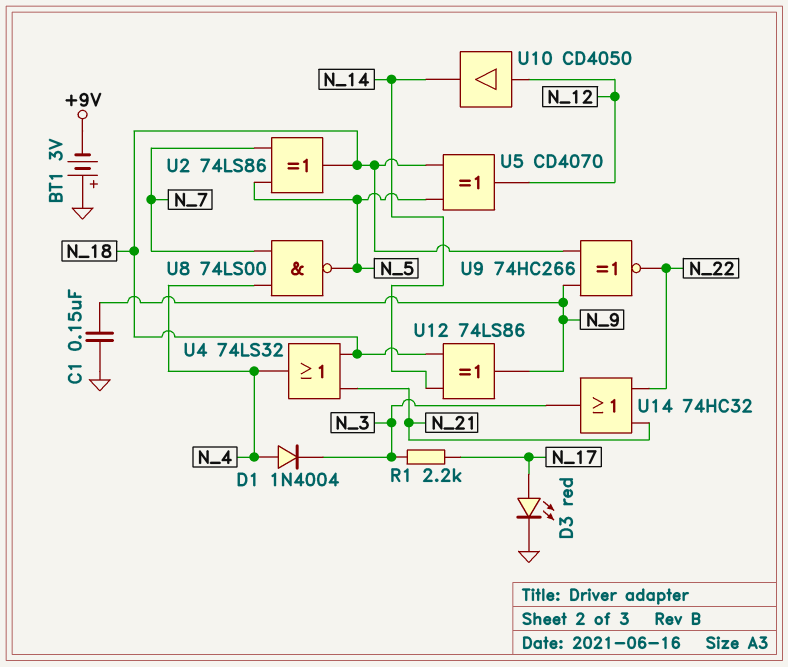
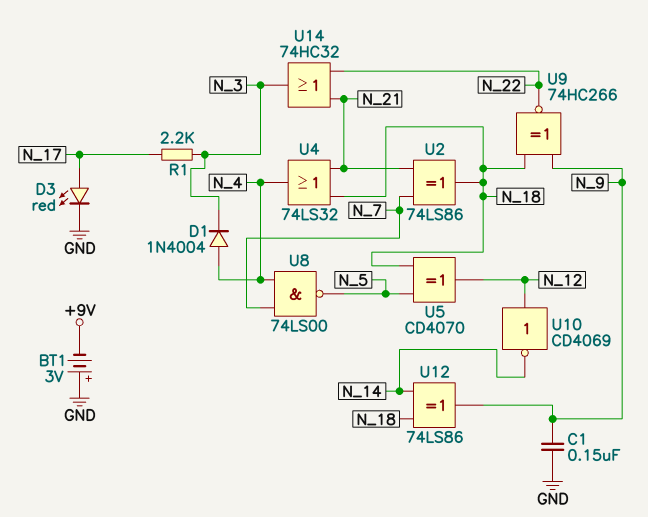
U2: XOR 74LS86 (in N_5, in N_7, out N_18) -> XOR 74LS86 (in N_7, in N_21, out N_18)
U10: buffer CD4050 (in N_12, out N_14) -> NOT CD4069 (in N_12, out N_14)

